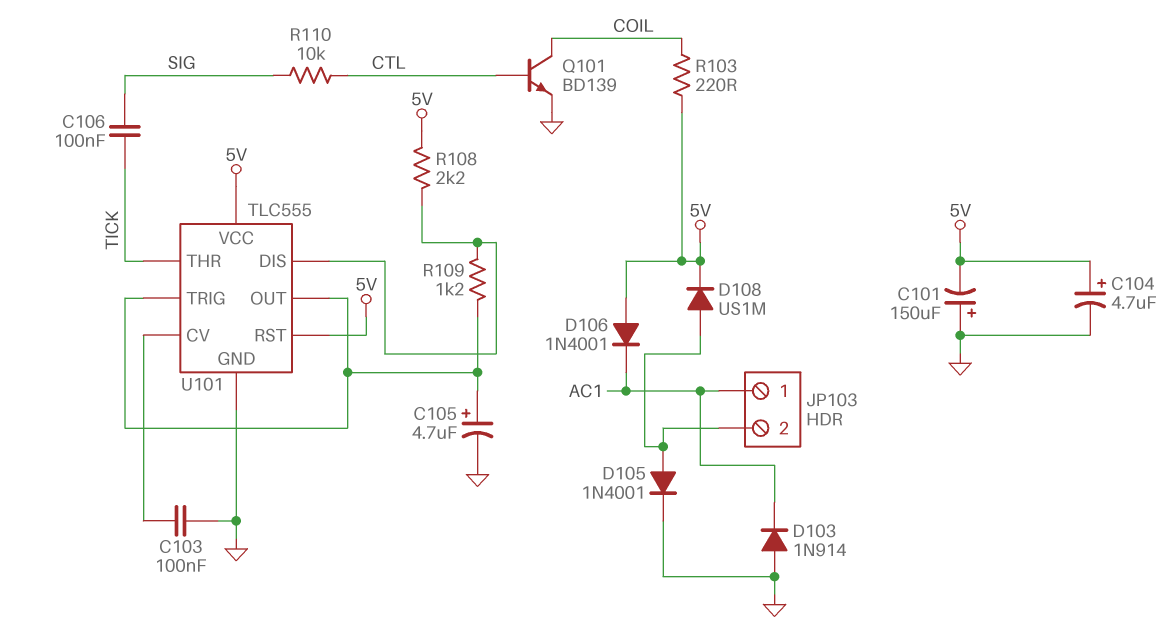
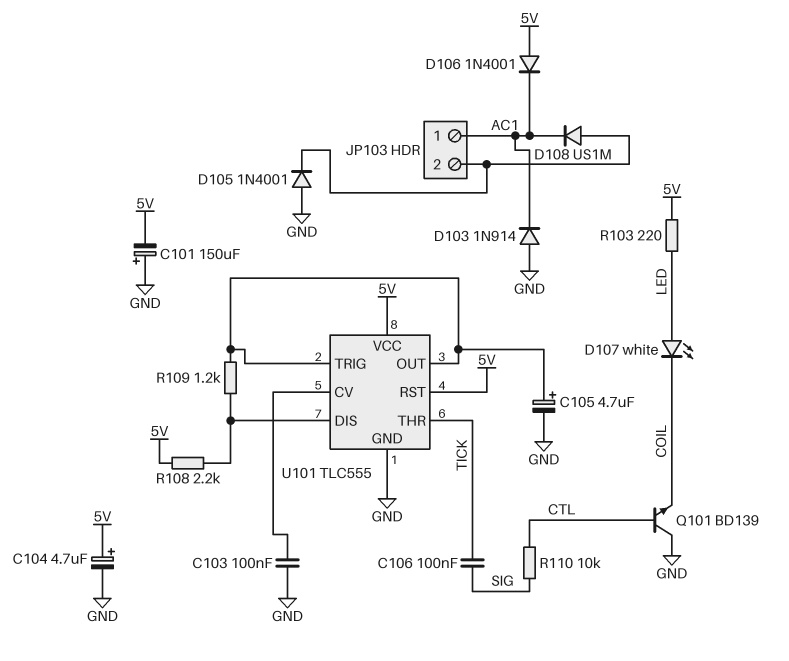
D105: diode 1N4001 (A JP103/2, K GND) -> diode 1N4001 (A GND, K JP103/2)
D107: none -> LED white (A LED, K COIL)
D108: diode US1M (A JP103/2, K 5V) -> diode US1M (A JP103/2, K AC1)
Q101: NPN BD139 (B CTL, C COIL, E GND) -> NPN BD139 (B CTL, C GND, E COIL)
R103: 220 (5V, COIL) -> 220 (5V, LED)

